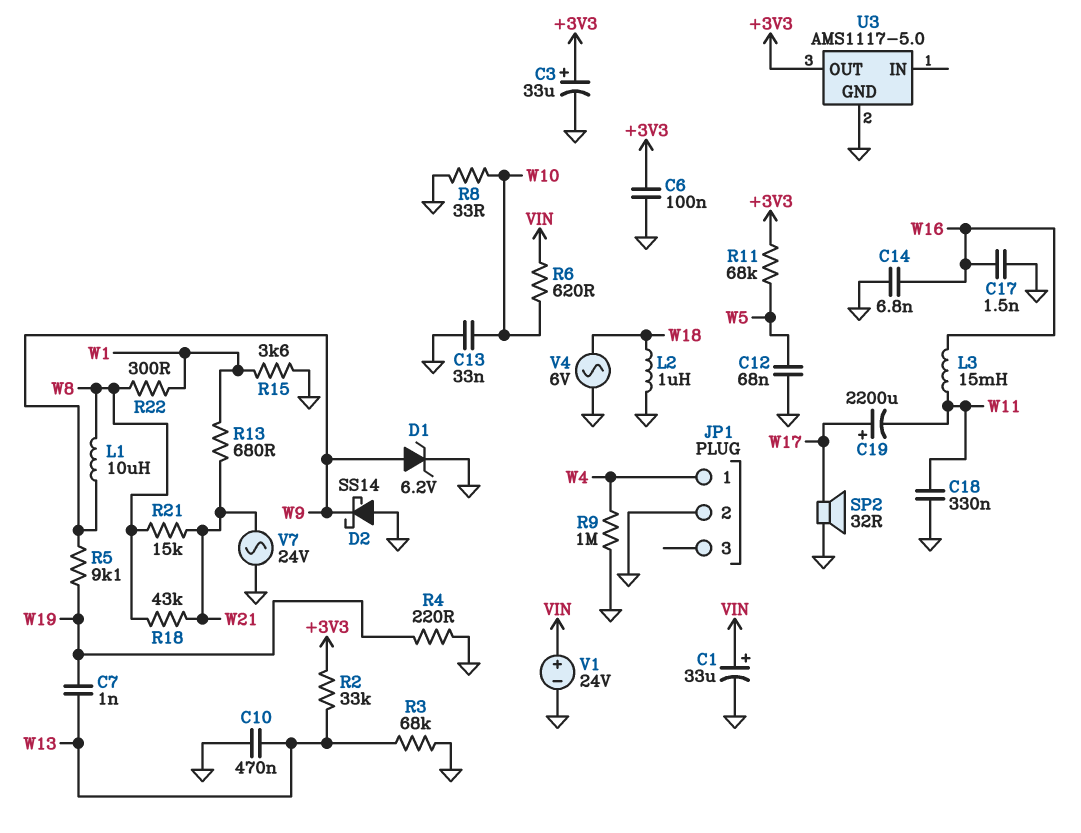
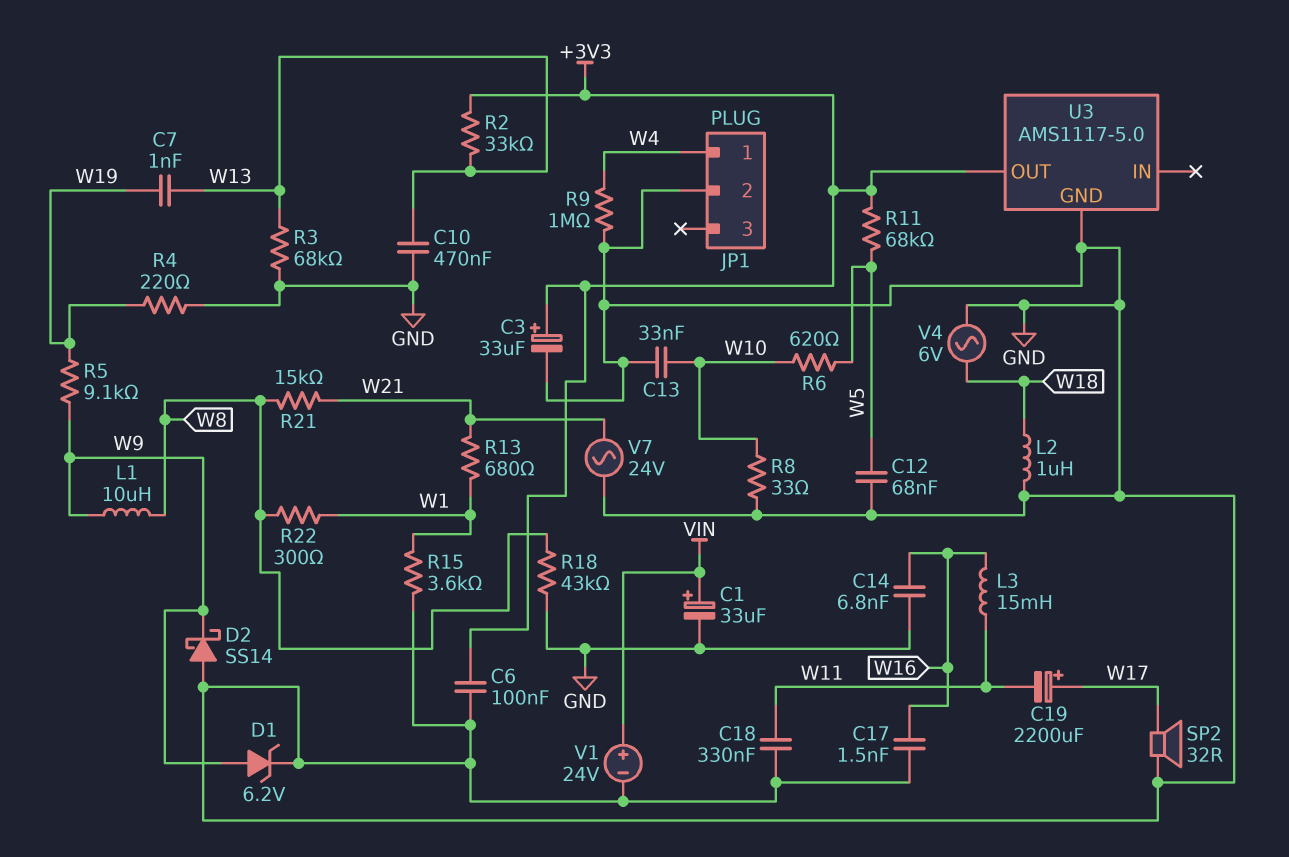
R6: 620 (VIN, W10) -> 620 (W5, W10)
R18: 43k (W8, W21) -> 43k (GND, W8)

